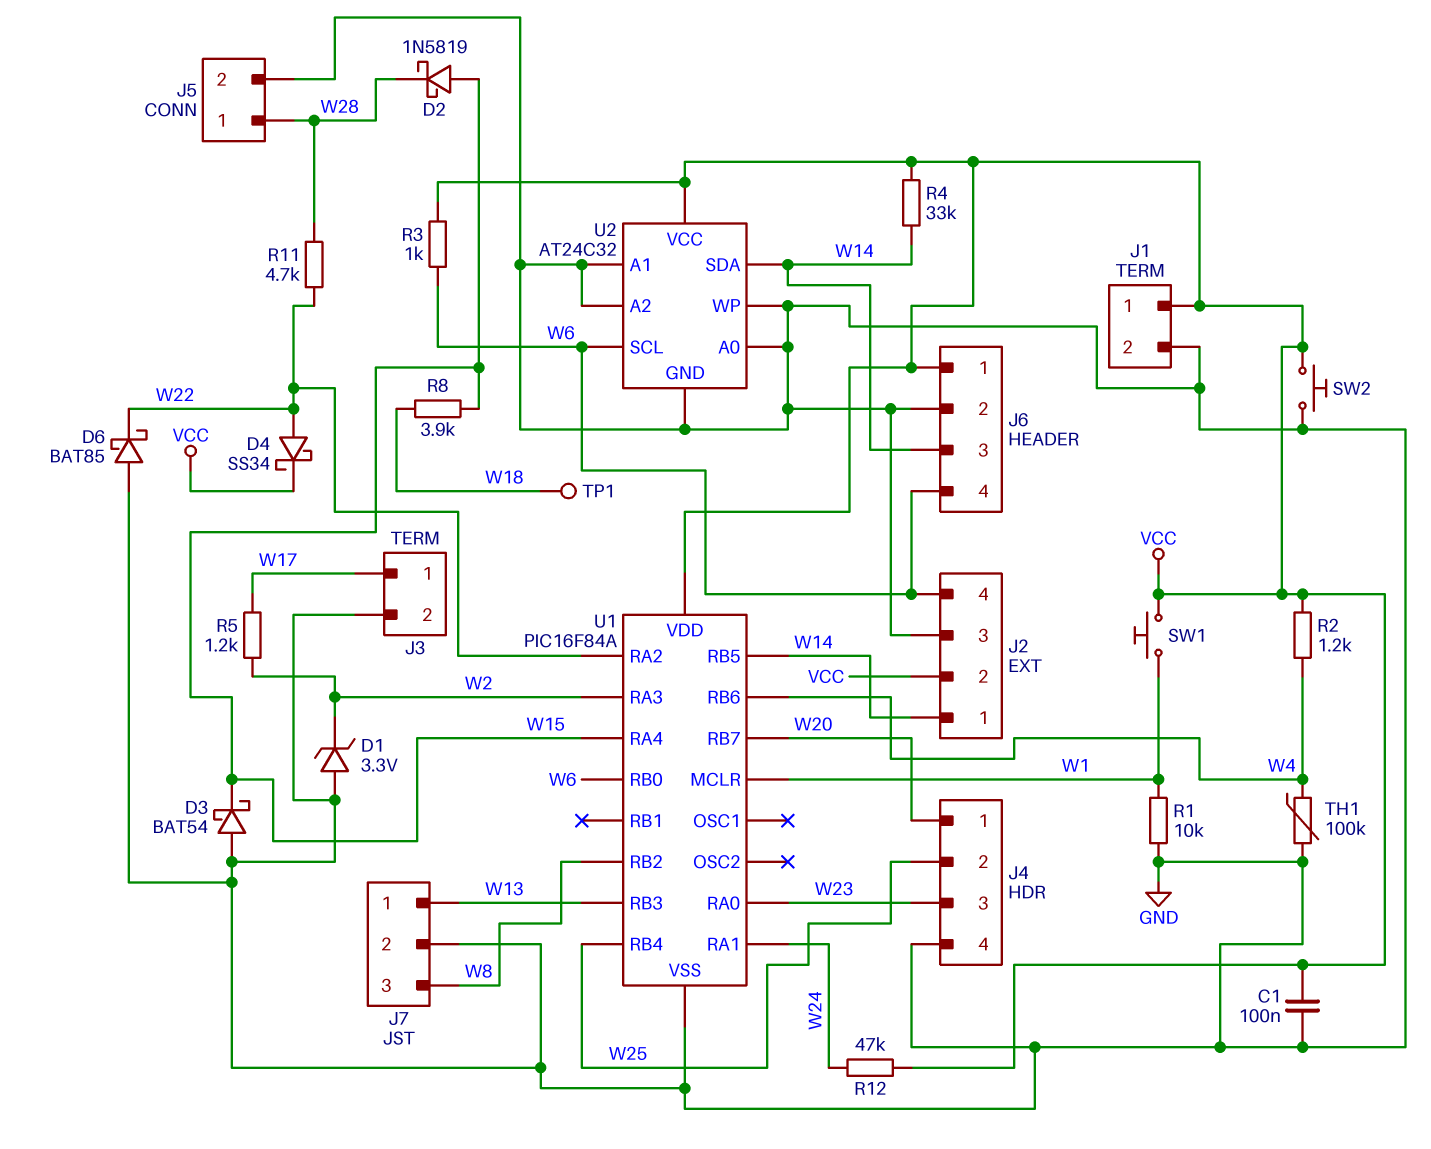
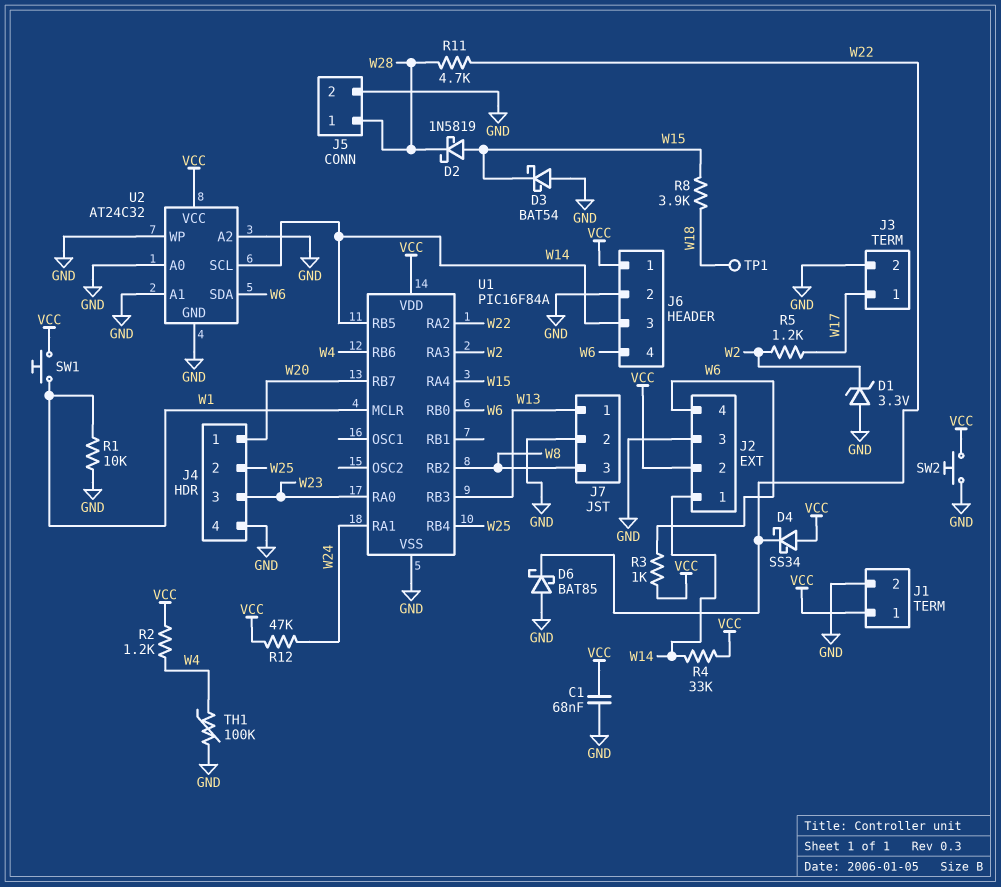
C1: 100nF (GND, VCC) -> 68nF (GND, VCC)
D4: schottky SS34 (A W22, K VCC) -> schottky SS34 (A VCC, K W22)
U2 pin SCL: W6 -> W14
U2 pin SDA: W14 -> W6

